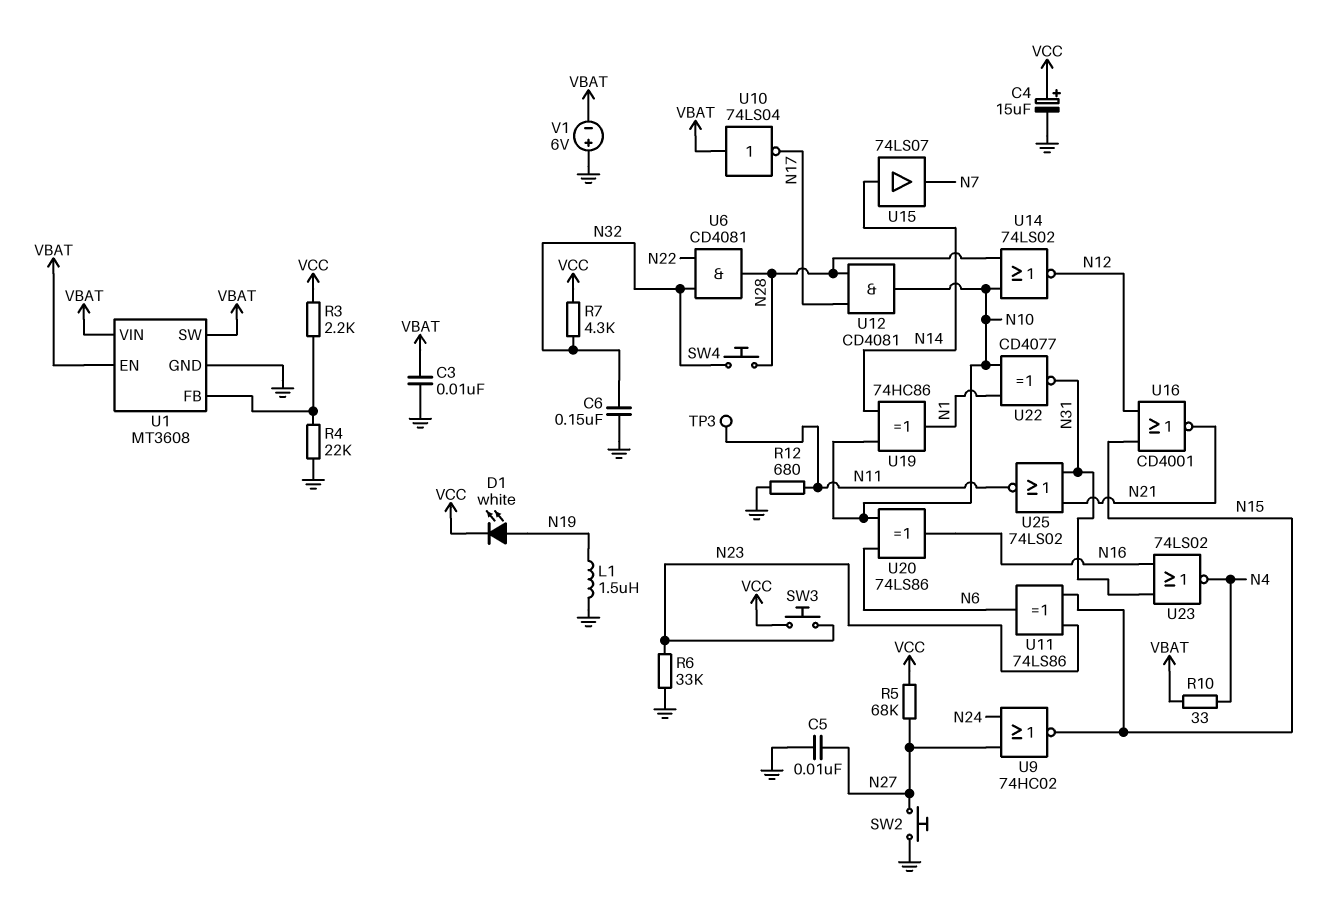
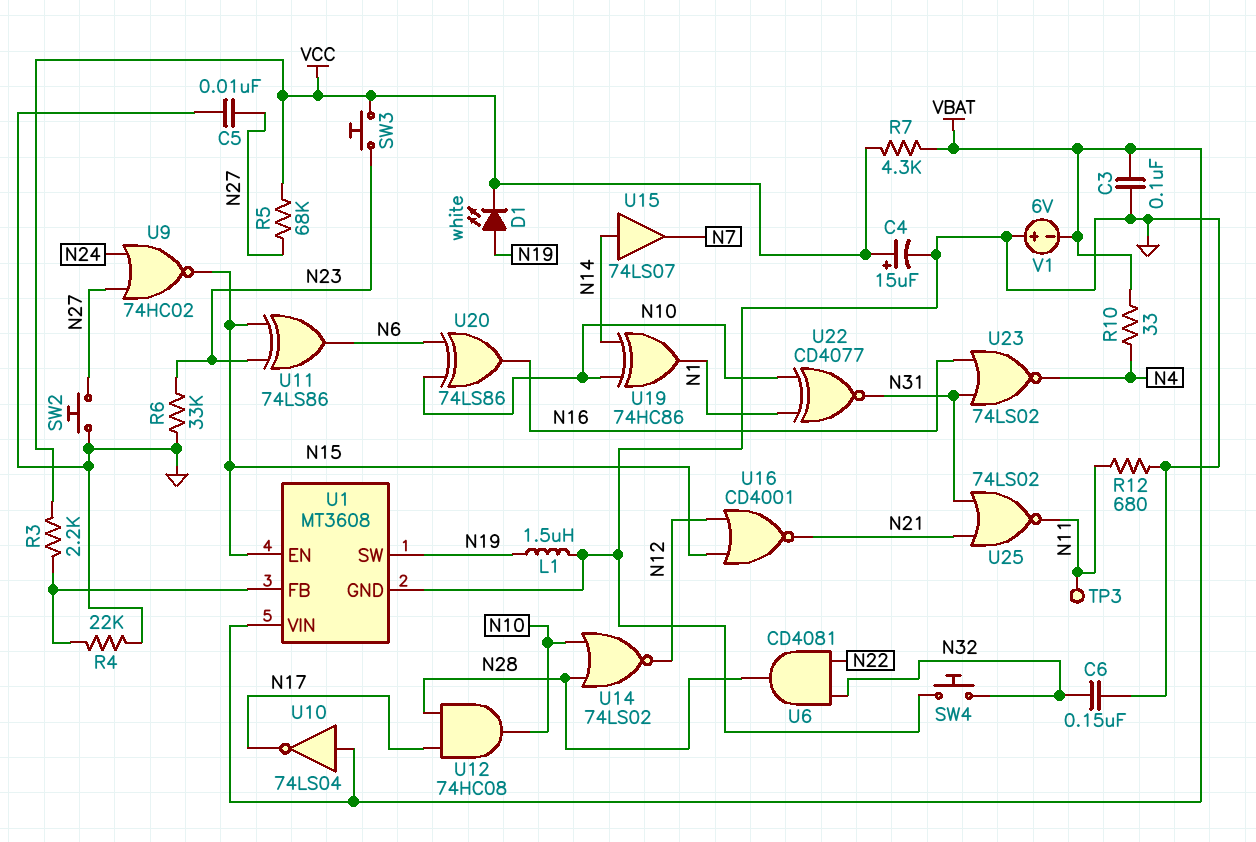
C3: 10nF (GND, VBAT) -> 100nF (GND, VBAT)
R7: 4.3k (N32, VCC) -> 4.3k (VBAT, VCC)
SW4: button (N28, N32) -> button (GND, N32)
U1 pin EN: VBAT -> N15
U1 pin SW: VBAT -> N19
U12: AND CD4081 (in N17, in N28, out N10) -> AND 74HC08 (in N17, in N28, out N10)

